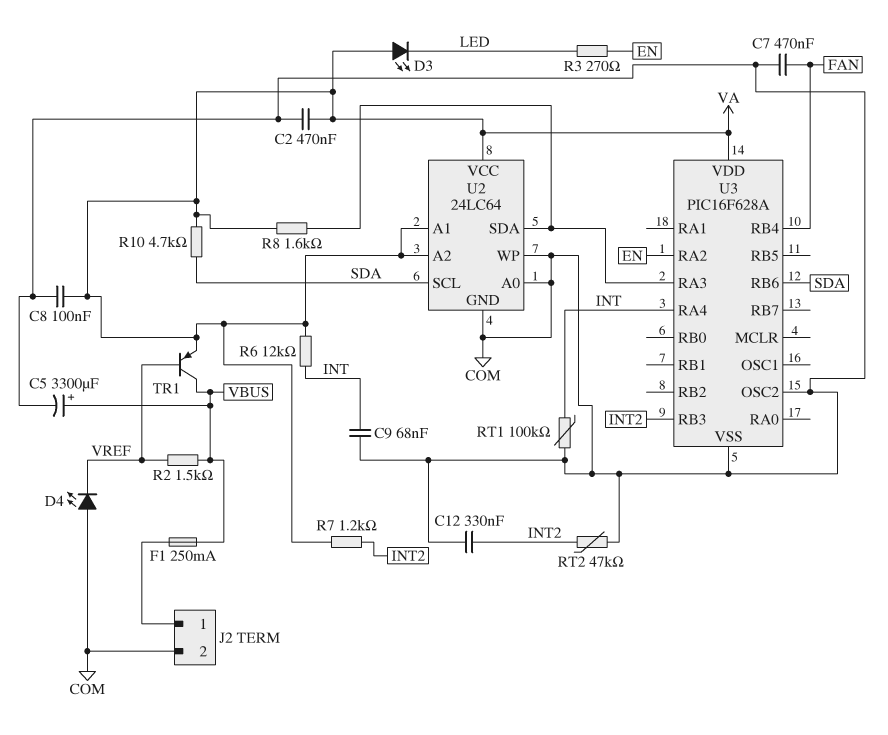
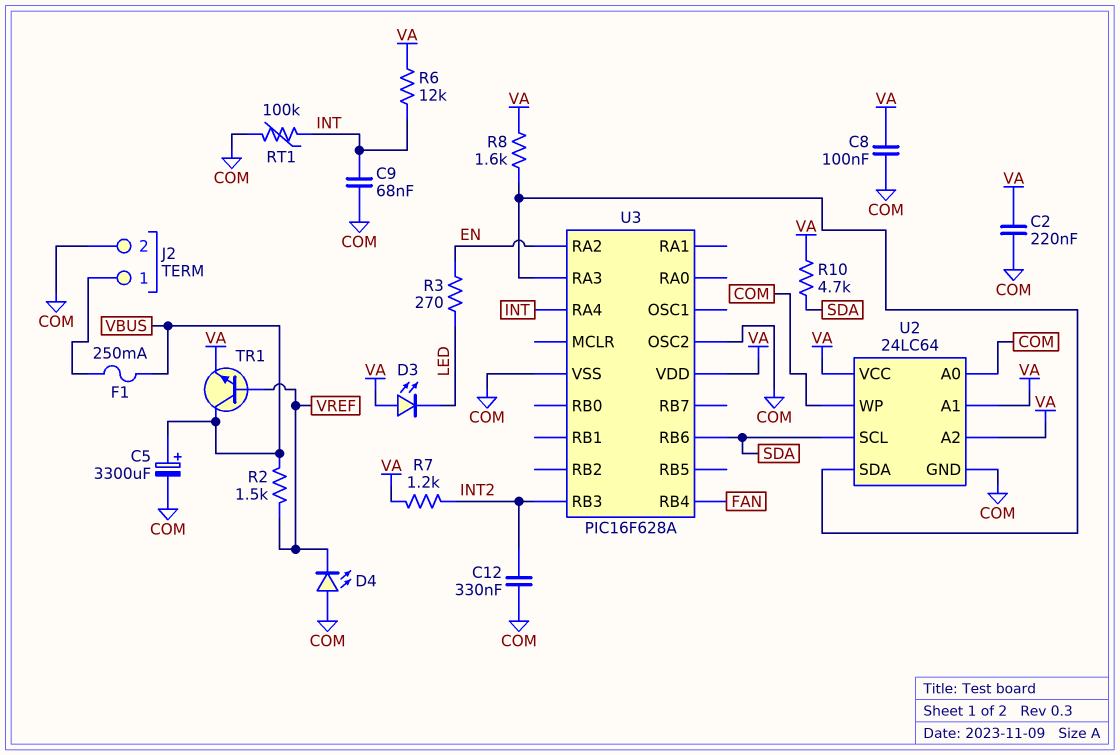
C2: 470nF (COM, VA) -> 220nF (COM, VA)
C7: 470nF (COM, FAN) -> none
RT2: 47k (COM, INT2) -> none
TR1: PNP (B VREF, C VBUS, E VA) -> NPN (B VREF, C VBUS, E VA)

